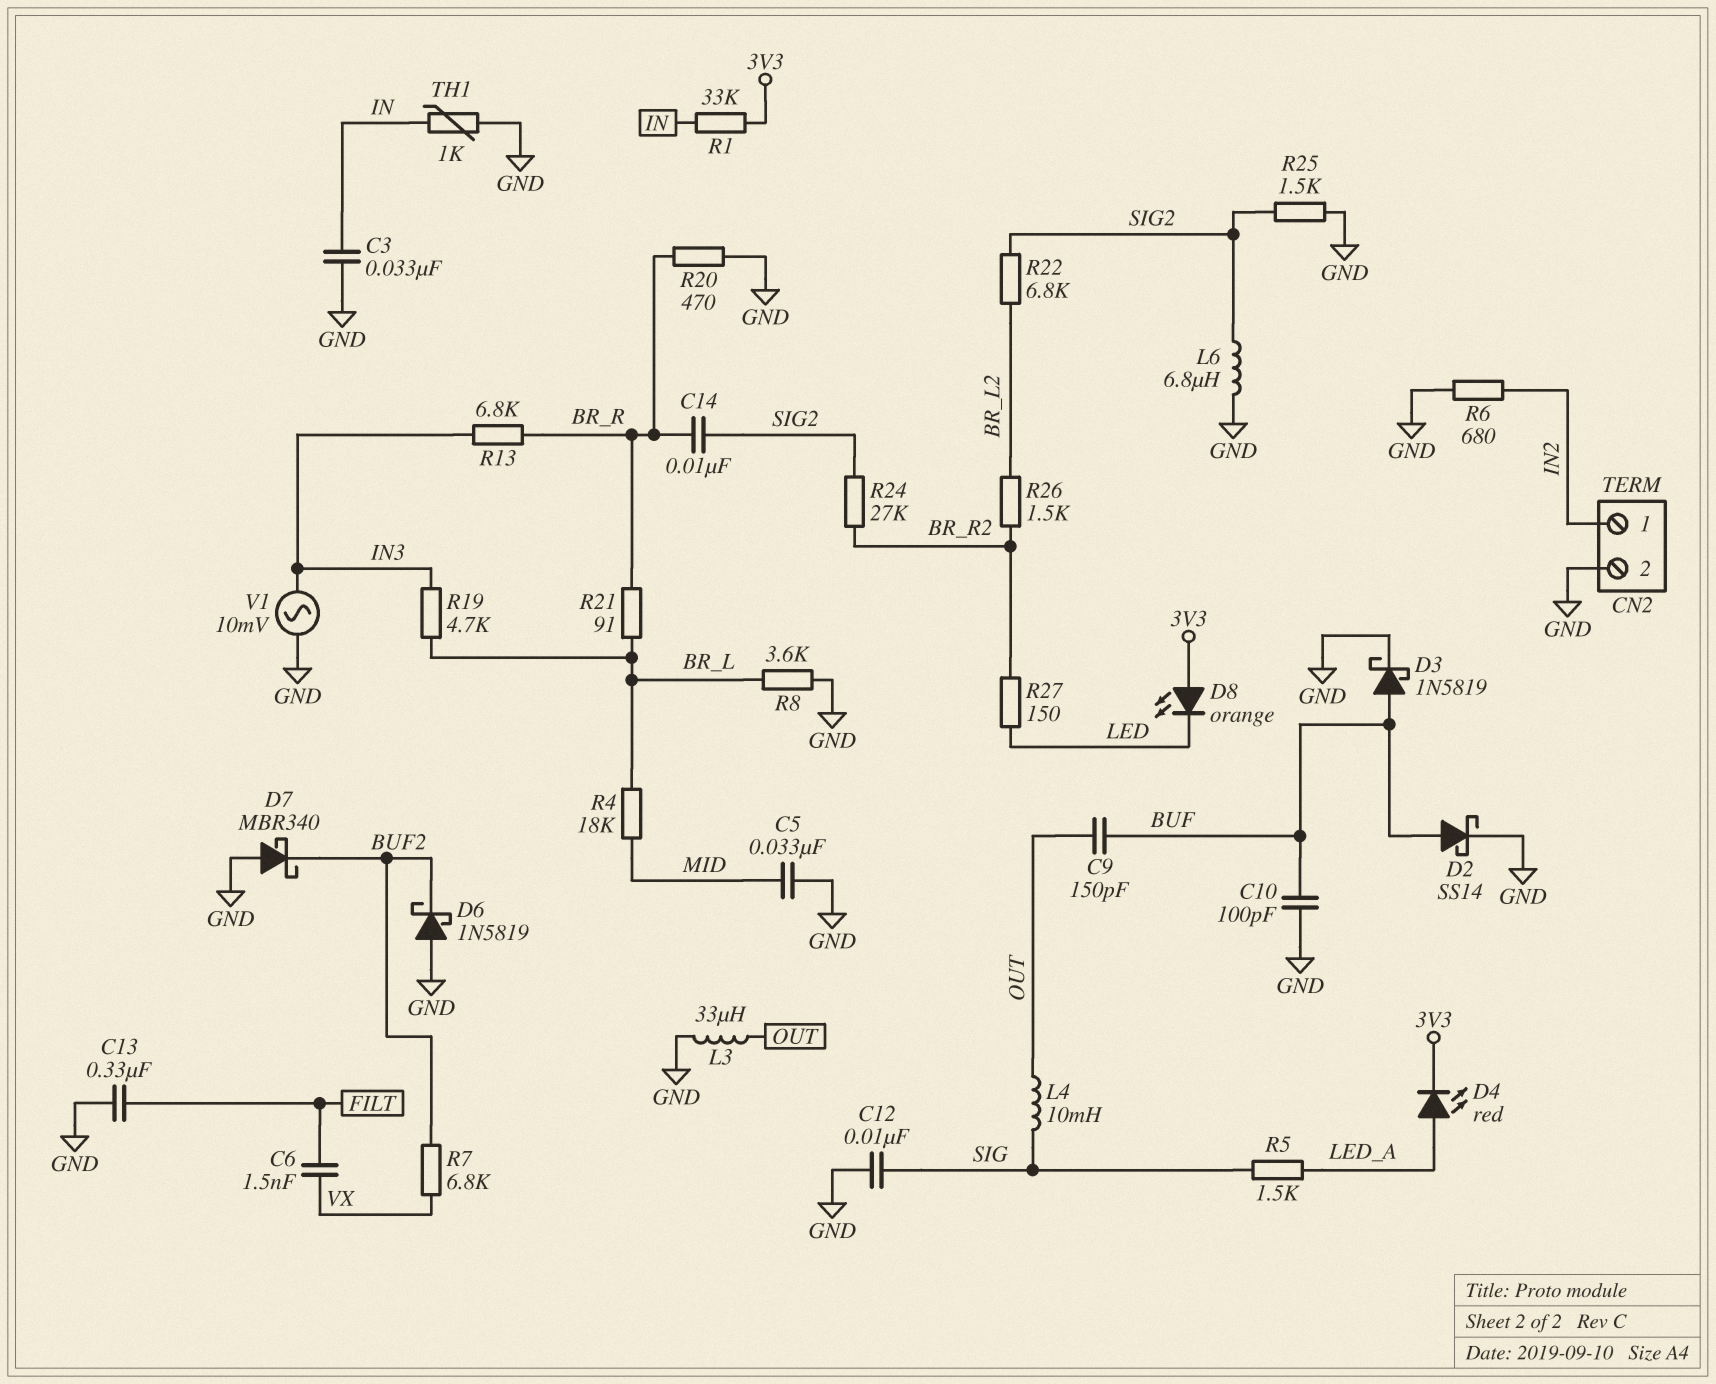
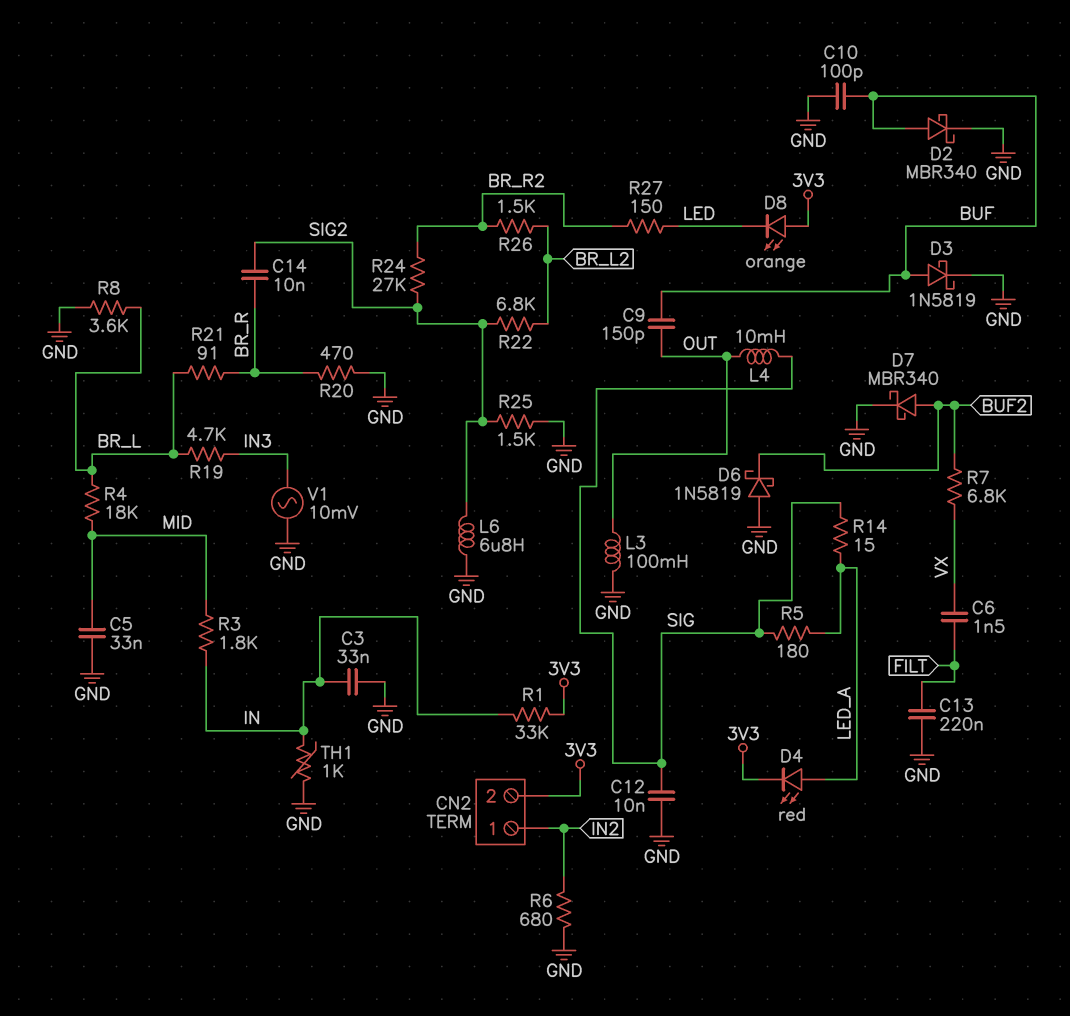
C13: 330nF (FILT, GND) -> 220nF (FILT, GND)
CN2 pin 2: GND -> 3V3
D2: schottky SS14 (A BUF, K GND) -> schottky MBR340 (A BUF, K GND)
D7: schottky MBR340 (A GND, K BUF2) -> schottky MBR340 (A BUF2, K GND)
L3: 33uH (GND, OUT) -> 100mH (GND, OUT)
R3: none -> 1.8k (IN, MID)
R5: 1.5k (LED_A, SIG) -> 180 (LED_A, SIG)
R13: 6.8k (BR_R, IN3) -> none
R14: none -> 15 (LED_A, SIG)

